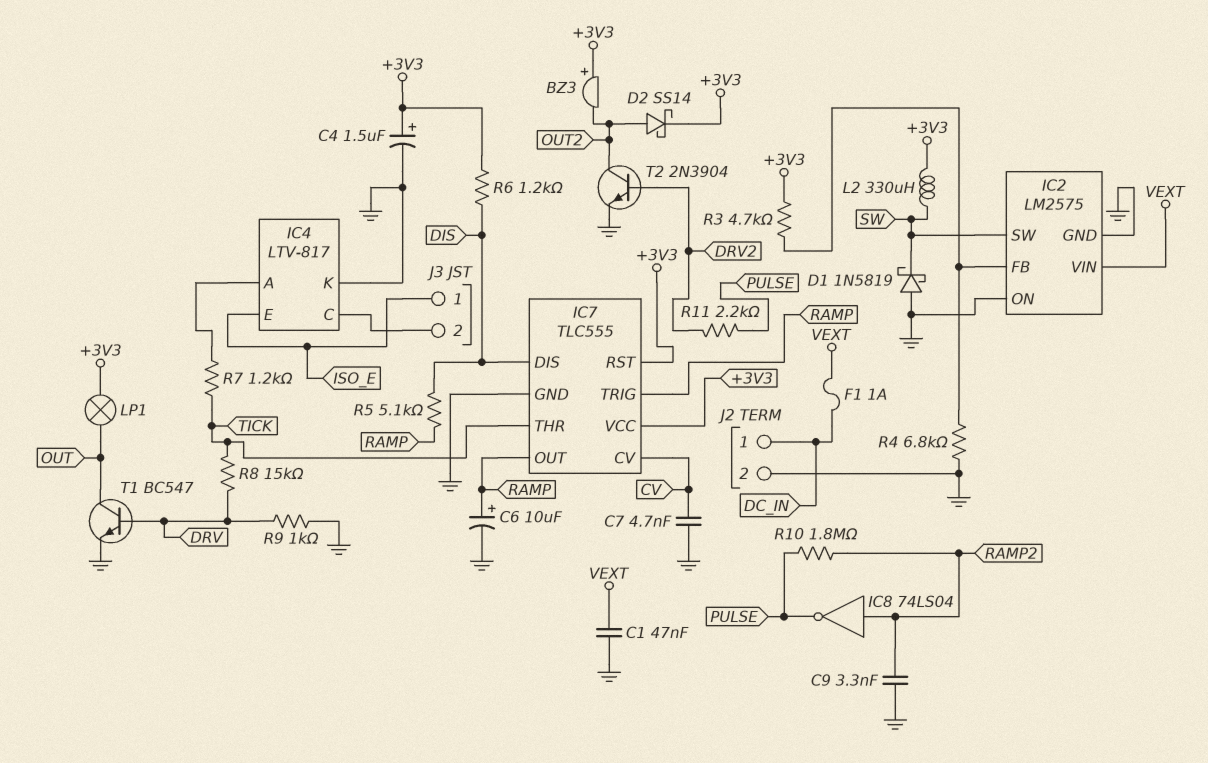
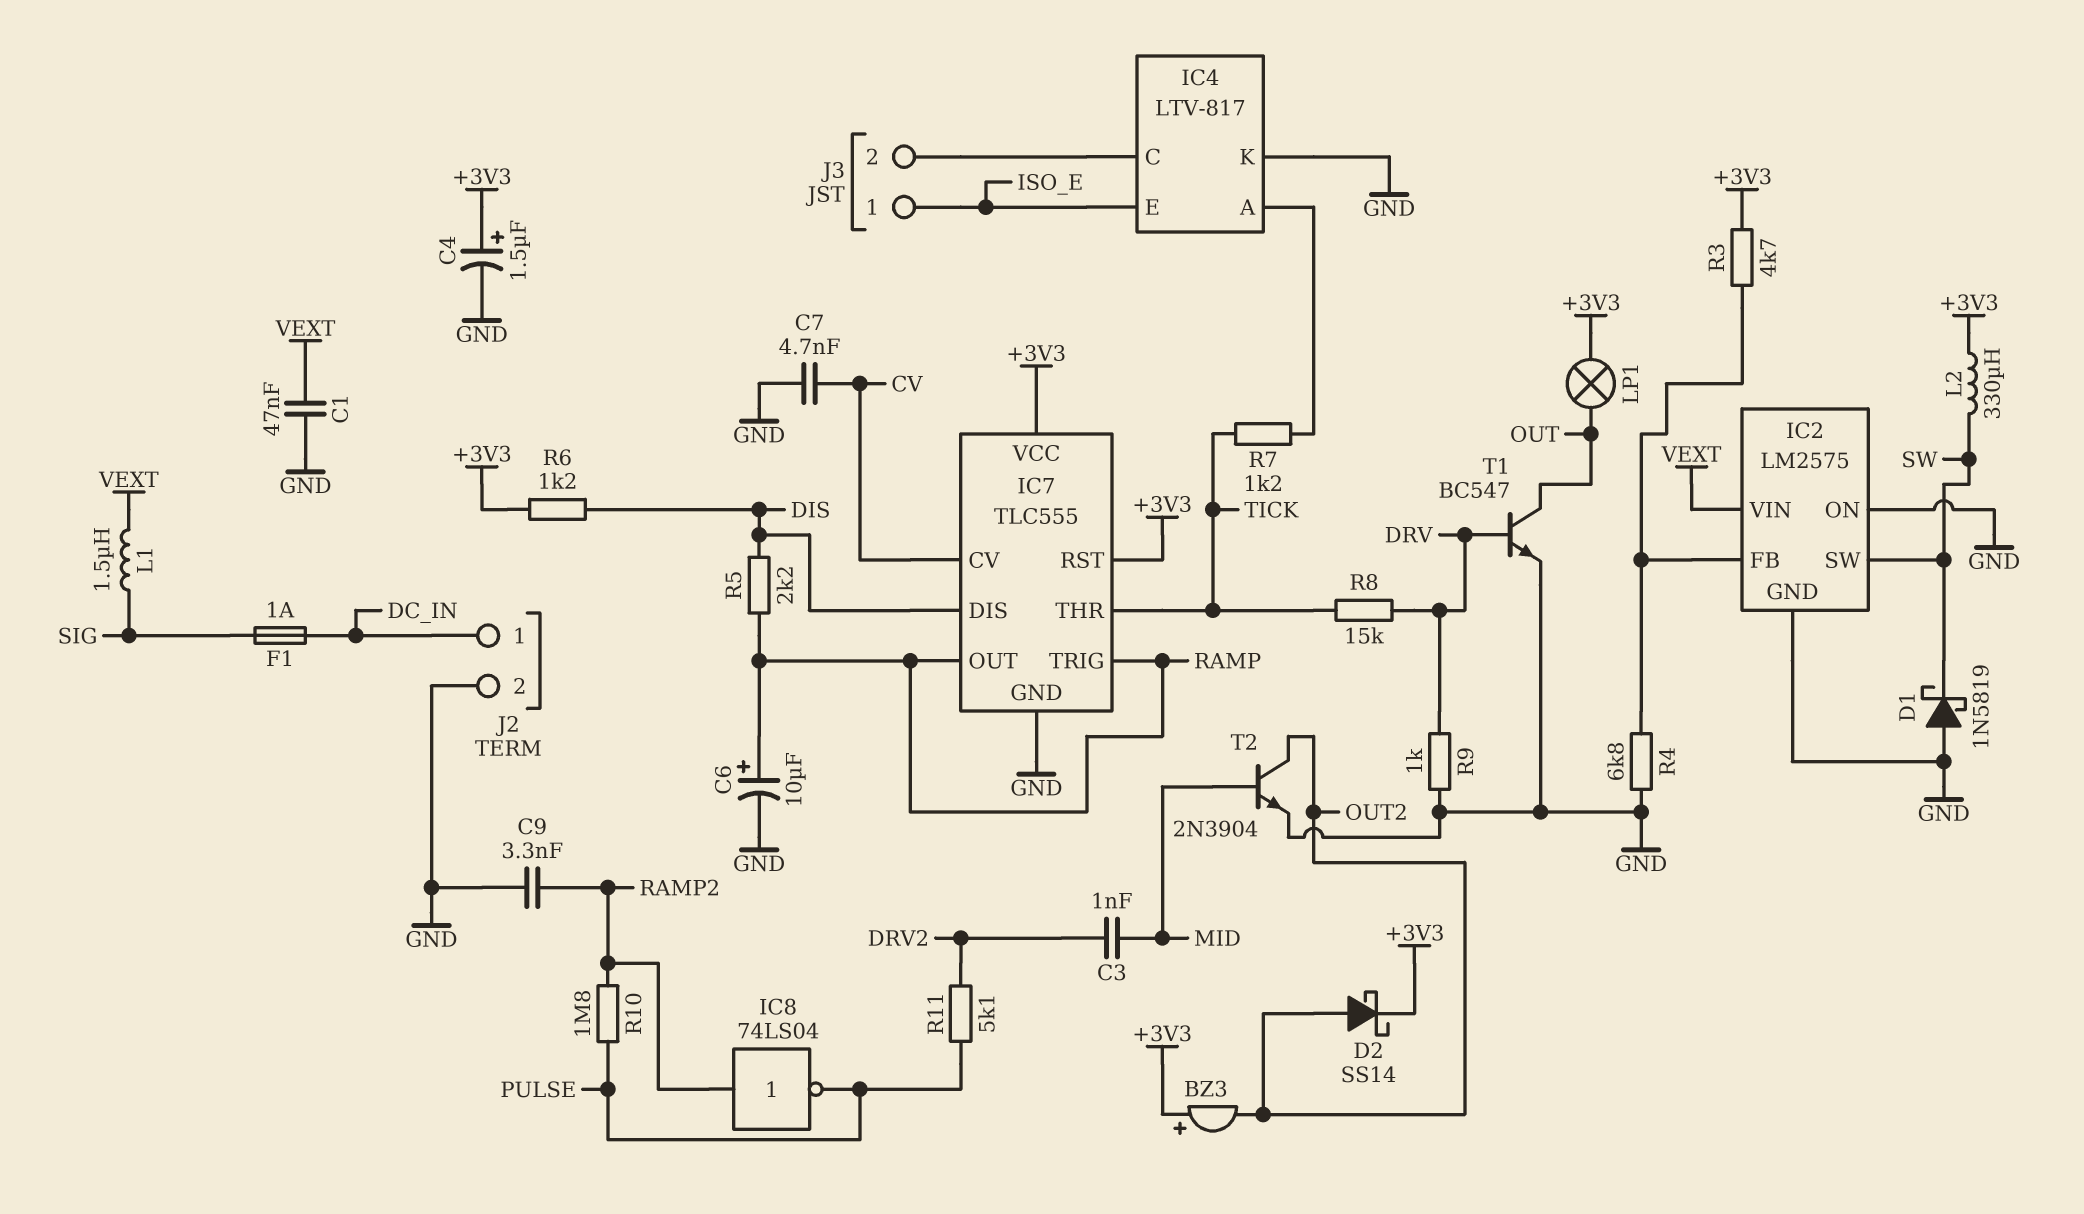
C3: none -> 1nF (DRV2, MID)
F1: 1A (DC_IN, VEXT) -> 1A (DC_IN, SIG)
L1: none -> 1.5uH (SIG, VEXT)
R5: 5.1k (DIS, RAMP) -> 2.2k (DIS, RAMP)
R11: 2.2k (DRV2, PULSE) -> 5.1k (DRV2, PULSE)
T2: NPN 2N3904 (B DRV2, C OUT2, E GND) -> NPN 2N3904 (B MID, C OUT2, E GND)

